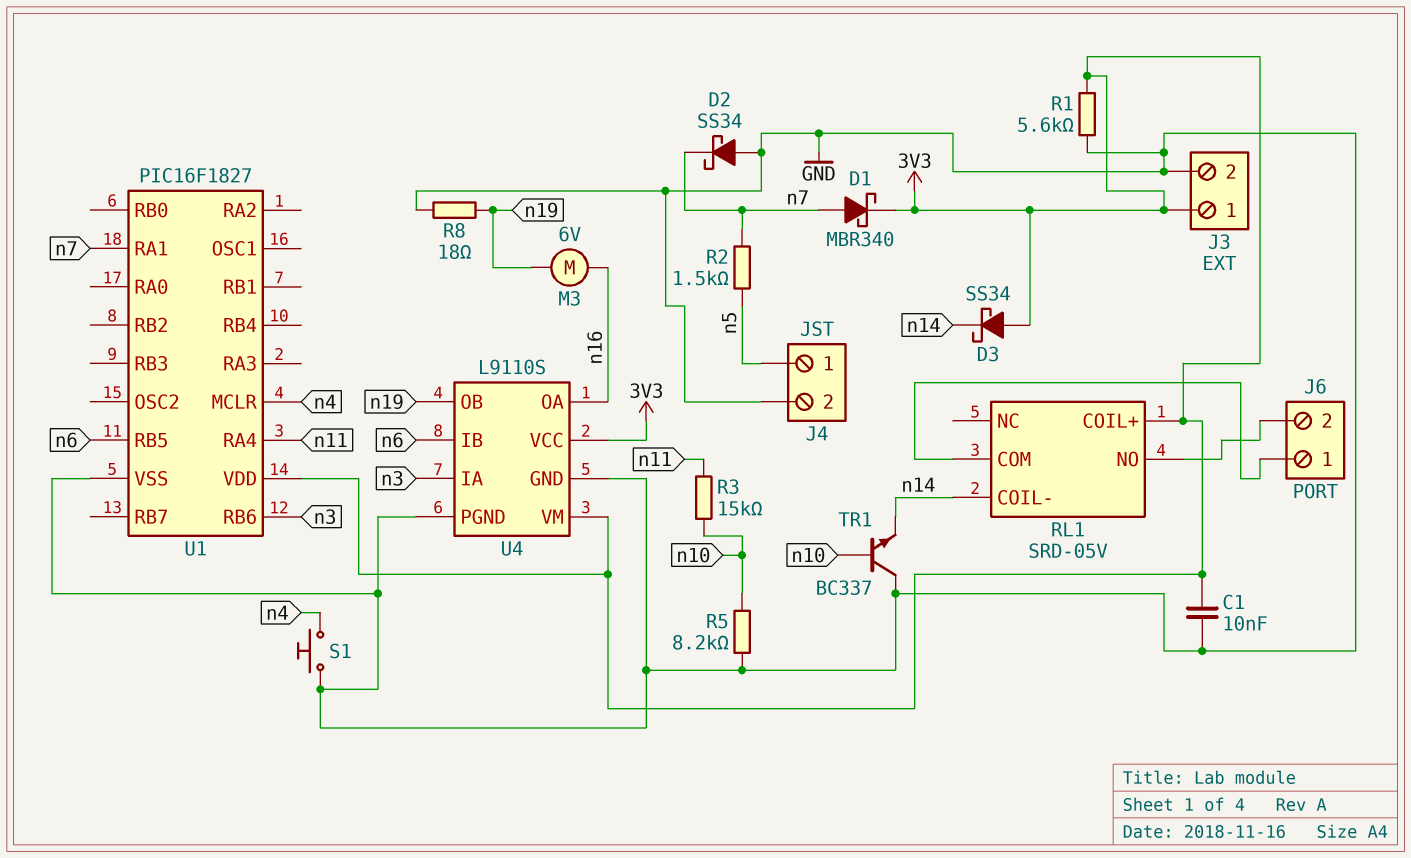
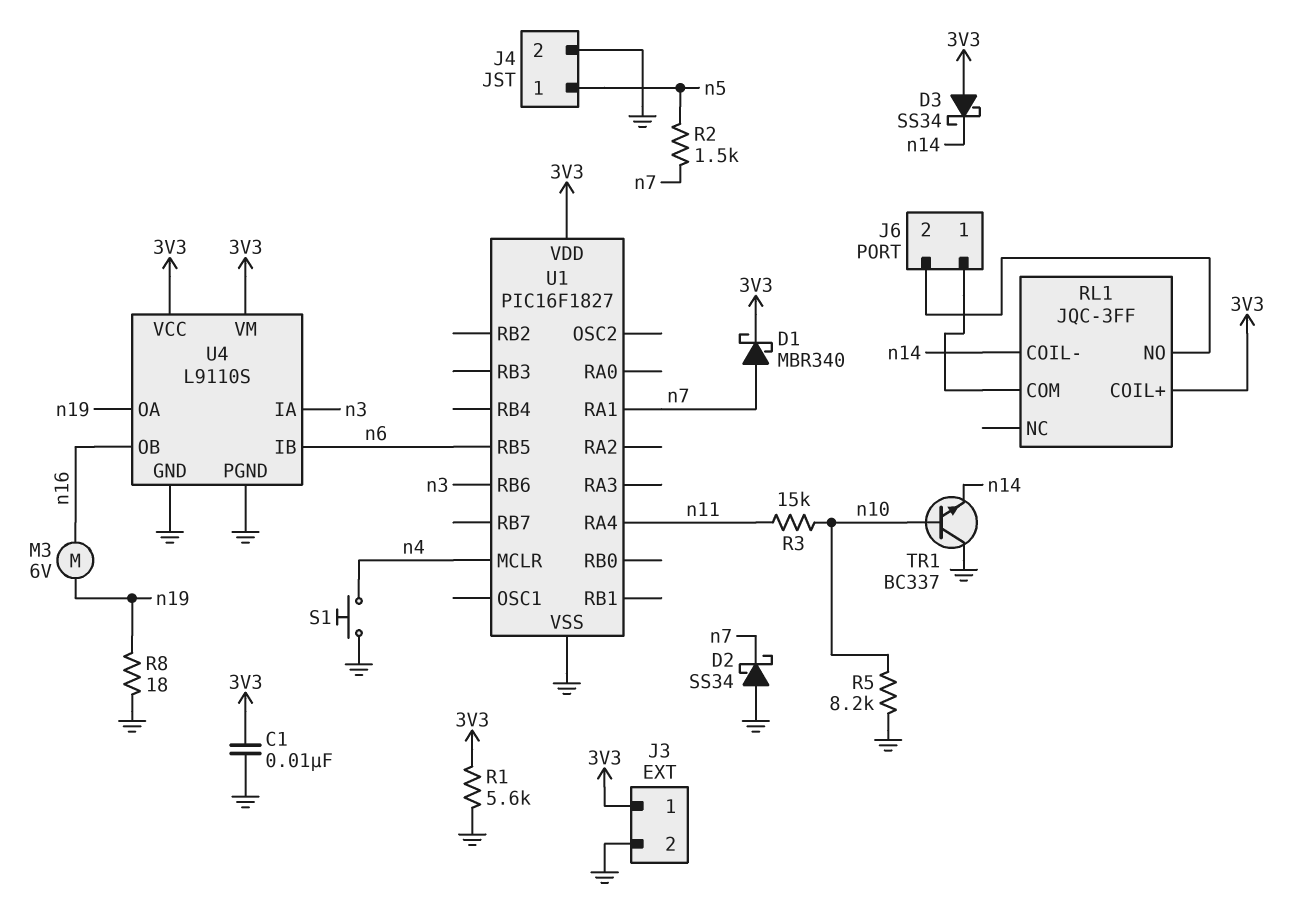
RL1: SRD-05V -> JQC-3FF
U4 pin OA: n16 -> n19
U4 pin OB: n19 -> n16

